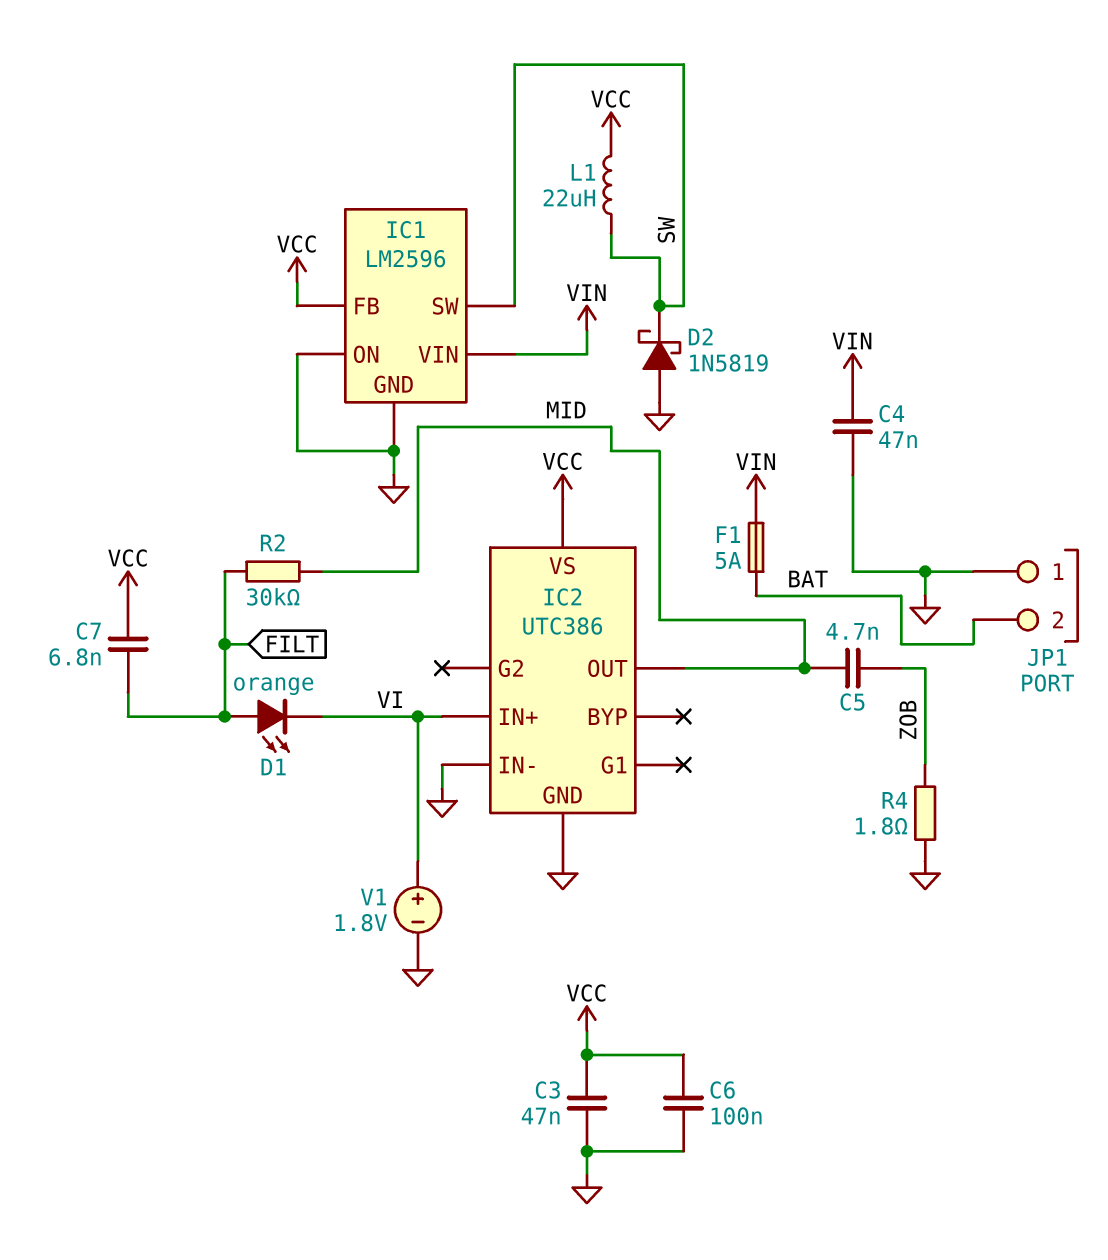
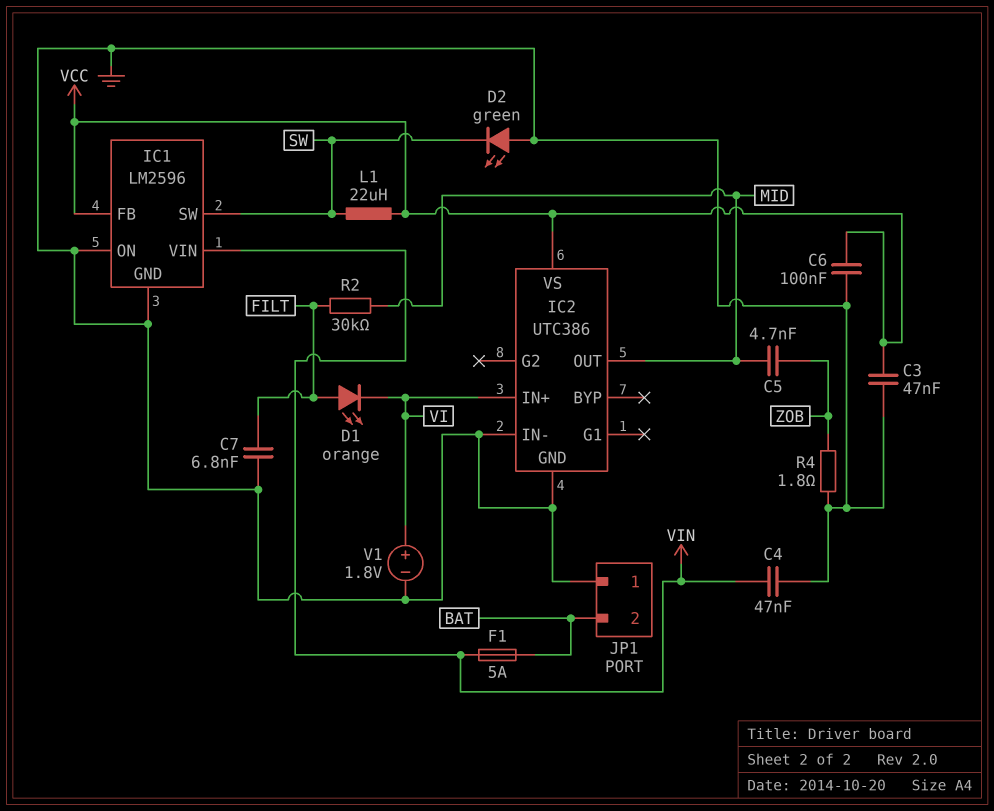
C7: 6.8nF (FILT, VCC) -> 6.8nF (FILT, GND)
D2: schottky 1N5819 (A GND, K SW) -> LED green (A GND, K SW)

